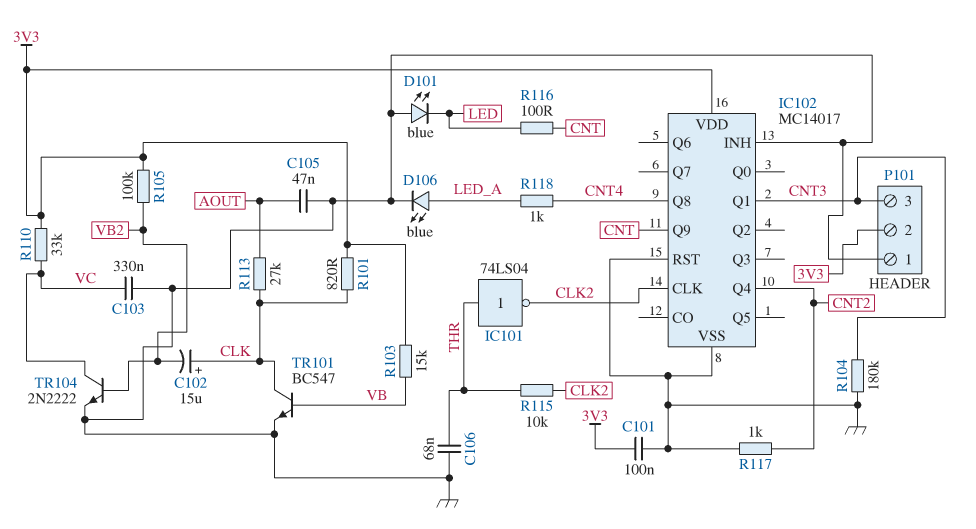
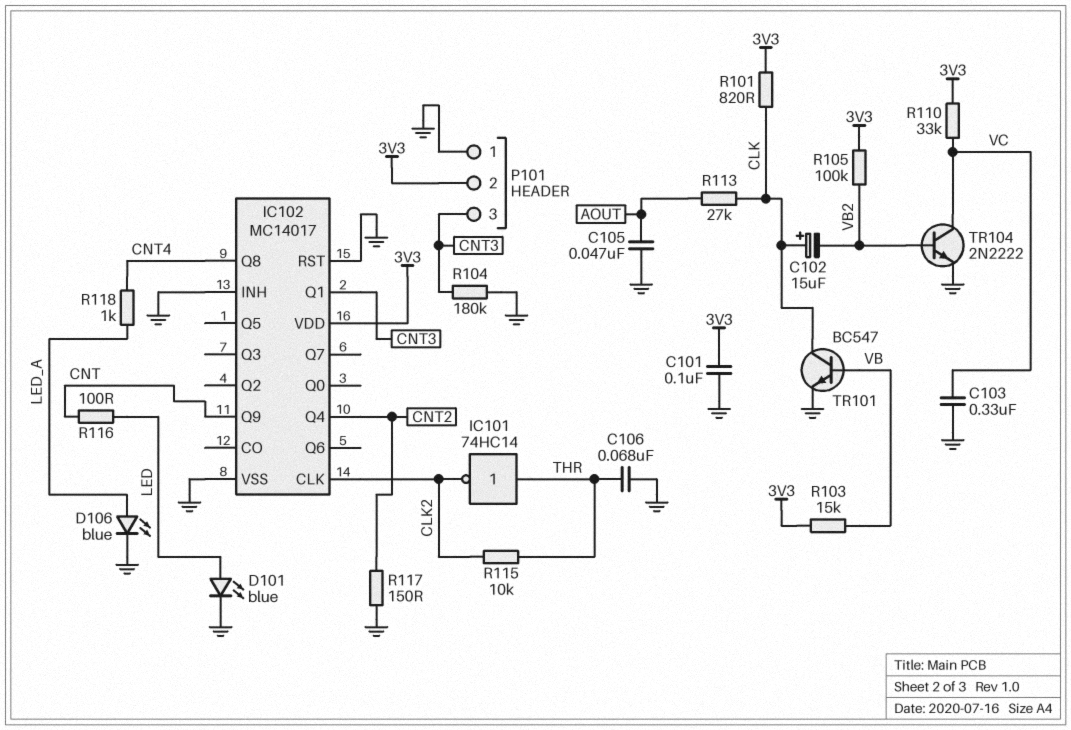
D101: LED blue (A GND, K LED) -> LED blue (A LED, K GND)
IC101: NOT 74LS04 (in THR, out CLK2) -> NOT 74HC14 (in THR, out CLK2)
R117: 1k (CNT2, GND) -> 150 (CNT2, GND)

